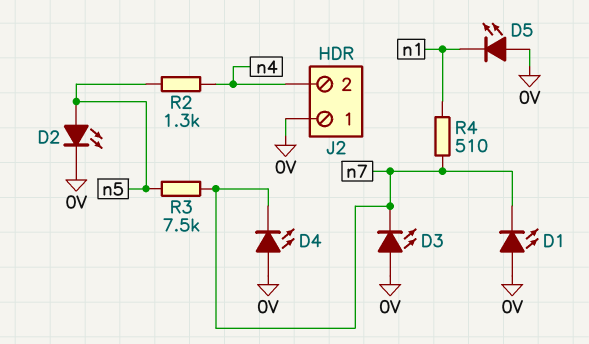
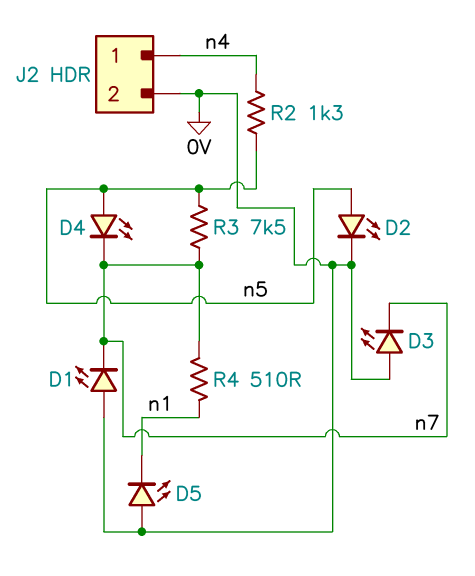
D4: LED (A 0V, K n7) -> LED (A n5, K n7)
J2 pin 1: 0V -> n4
J2 pin 2: n4 -> 0V

